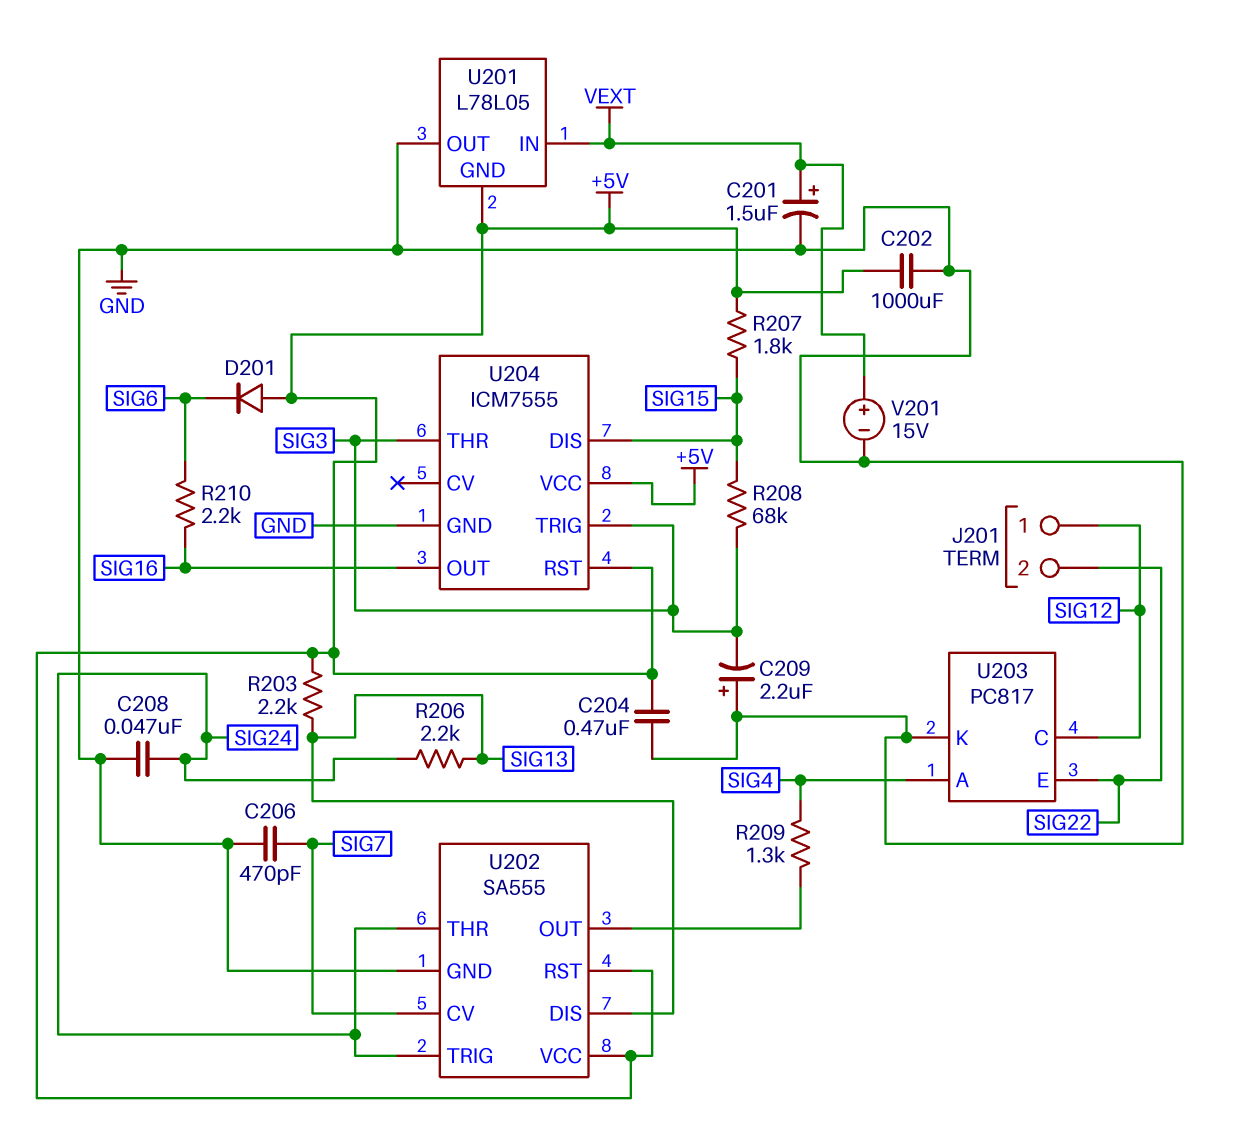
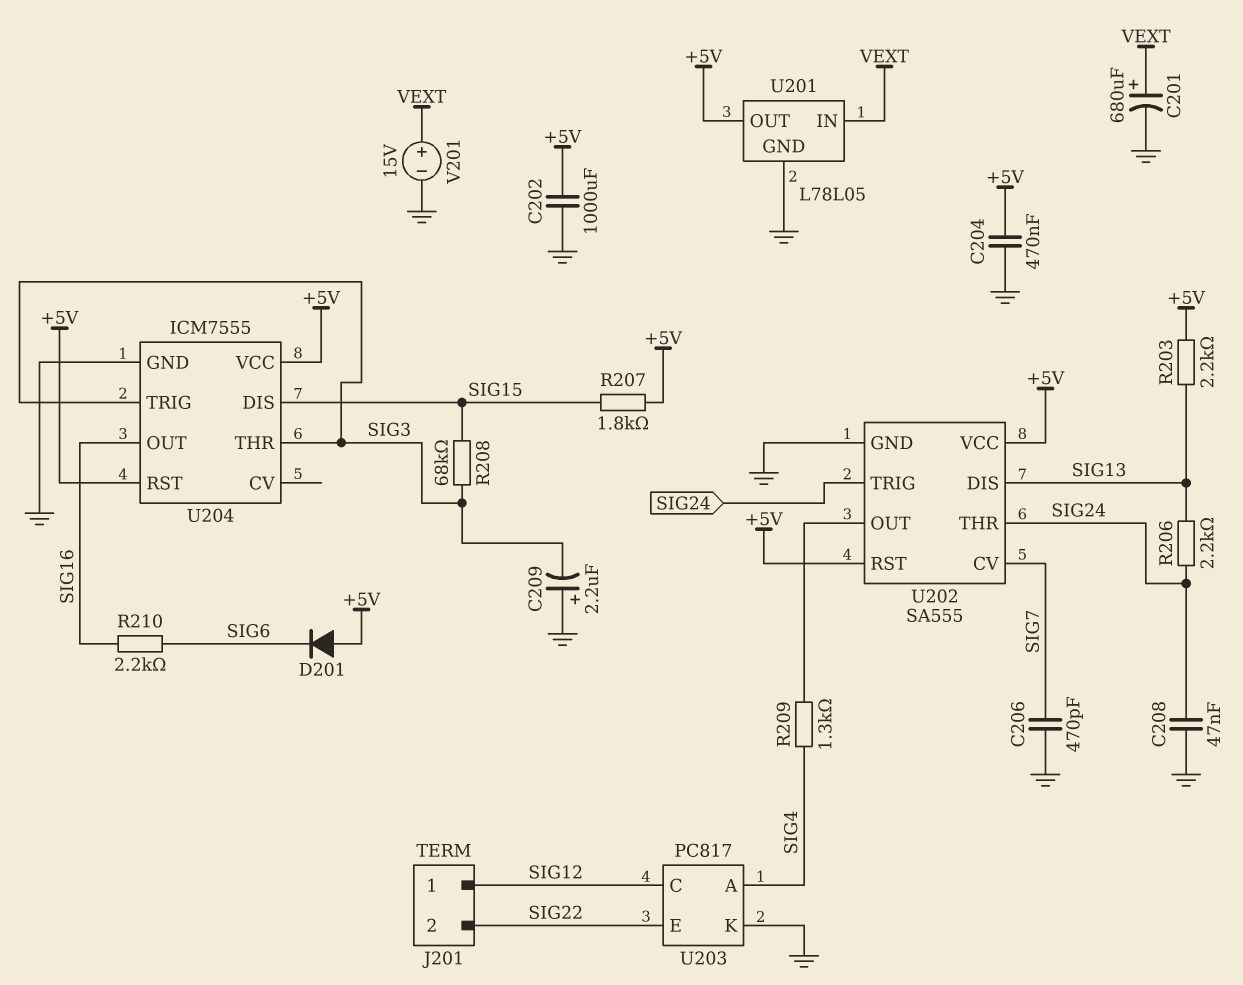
C201: 1.5uF (plus VEXT, minus GND) -> 680uF (plus VEXT, minus GND)
U201 pin GND: +5V -> GND
U201 pin OUT: GND -> +5V

